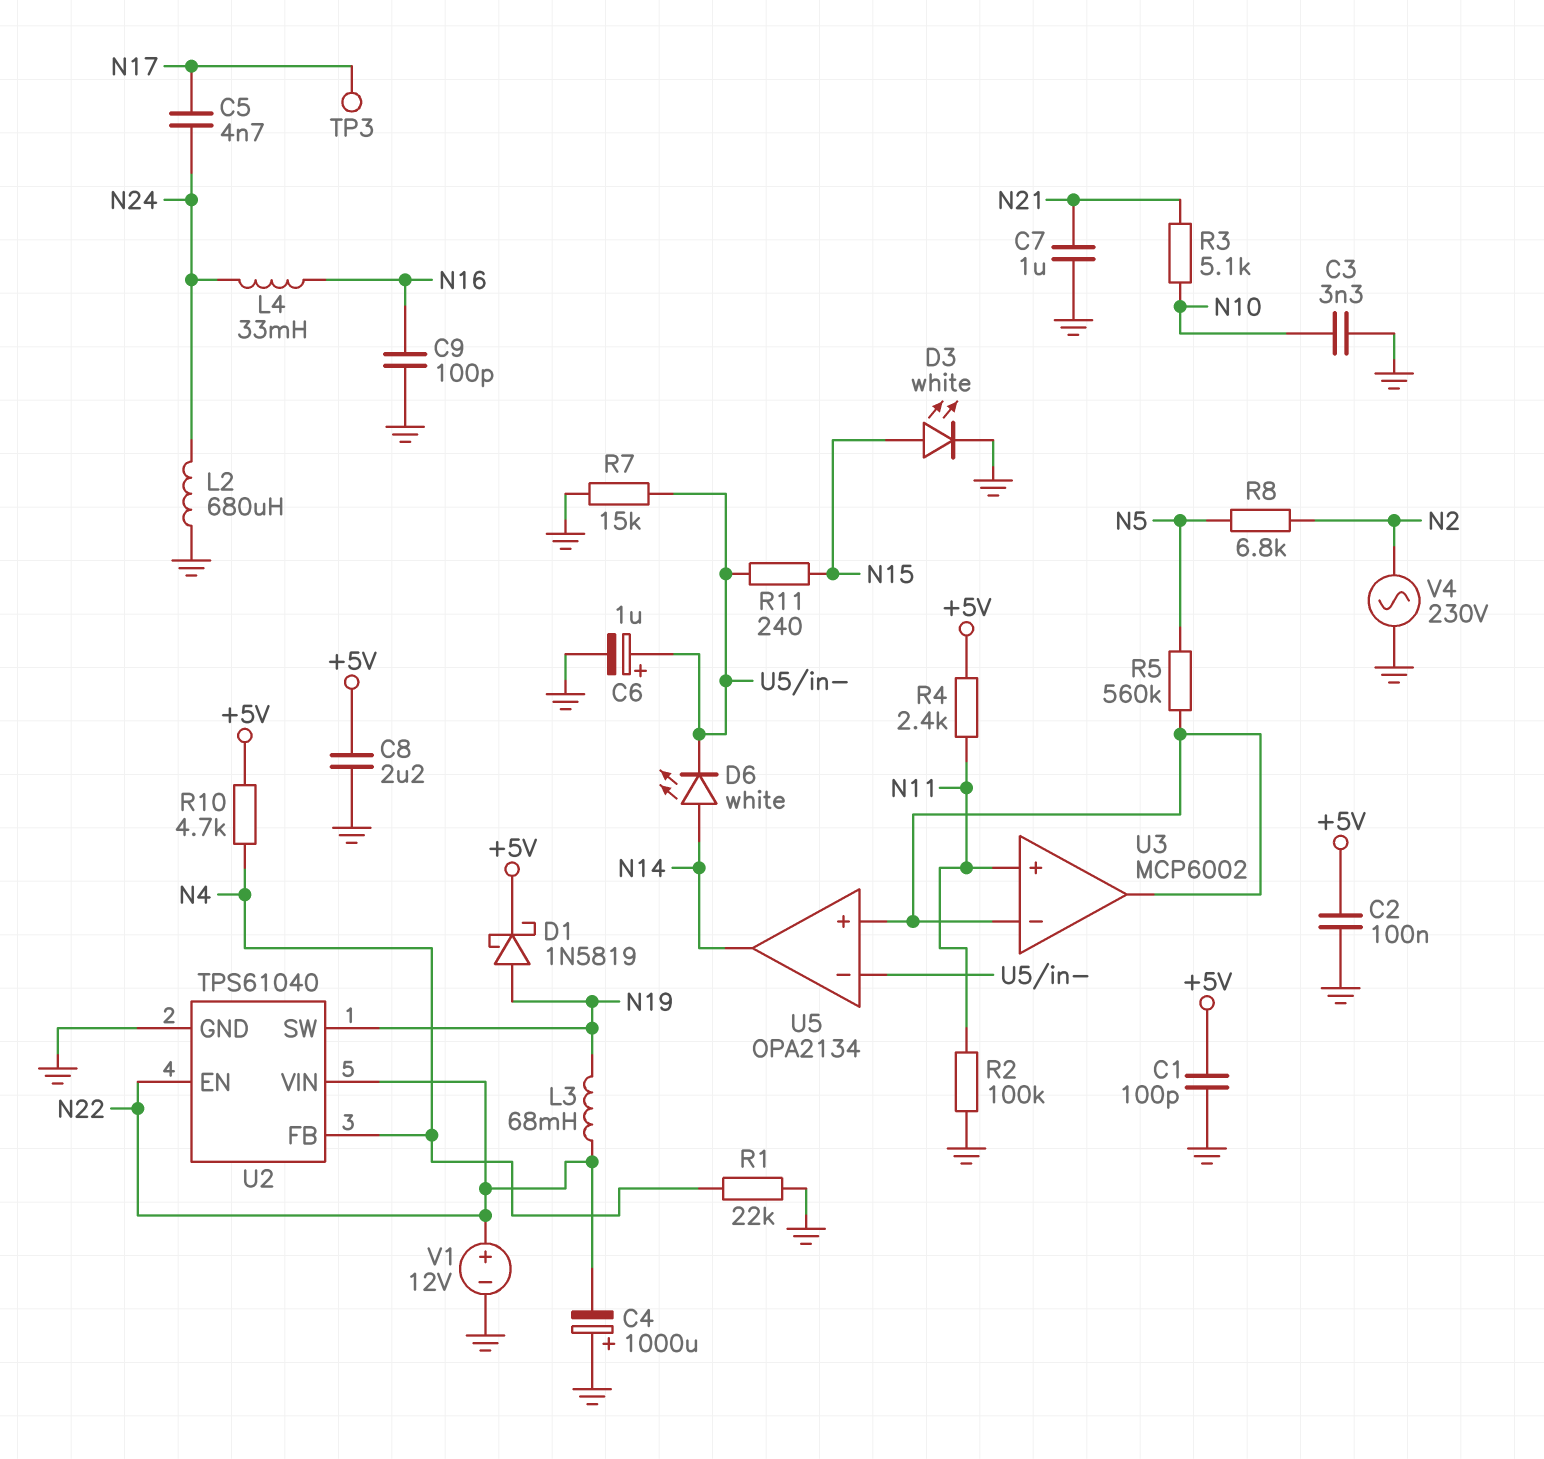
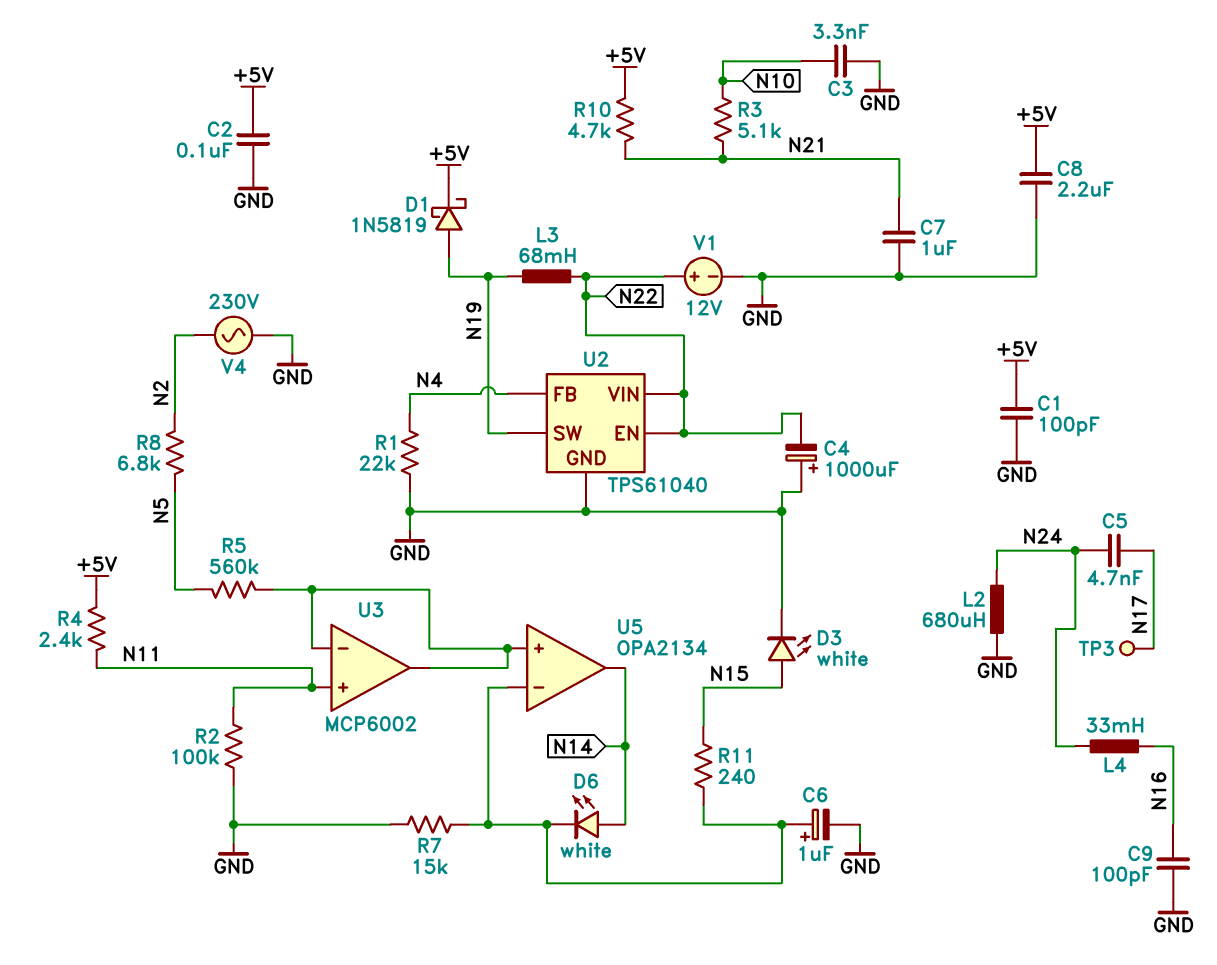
R10: 4.7k (+5V, N4) -> 4.7k (+5V, N21)

